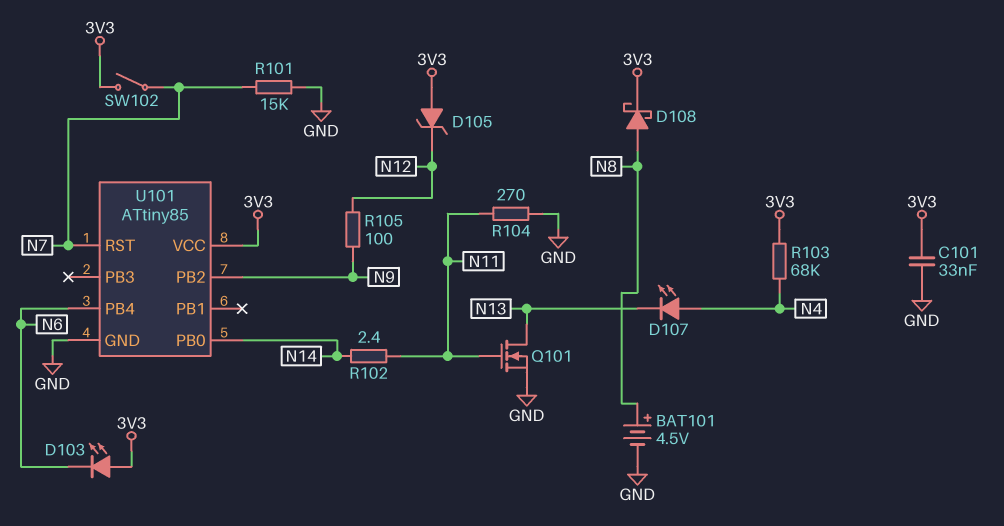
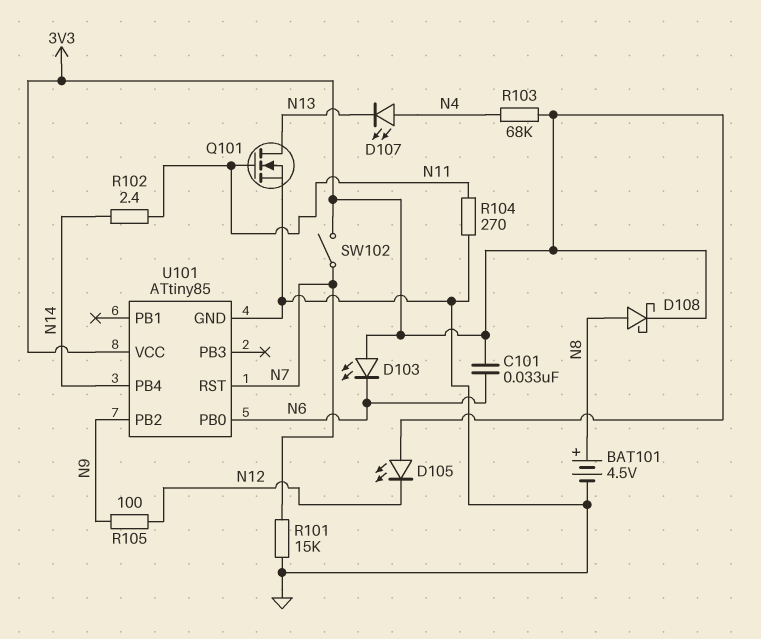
C101: 33nF (3V3, GND) -> 33nF (3V3, N6)
D105: zener (A 3V3, K N12) -> LED (A 3V3, K N12)
U101 pin PB0: N14 -> N6
U101 pin PB4: N6 -> N14

